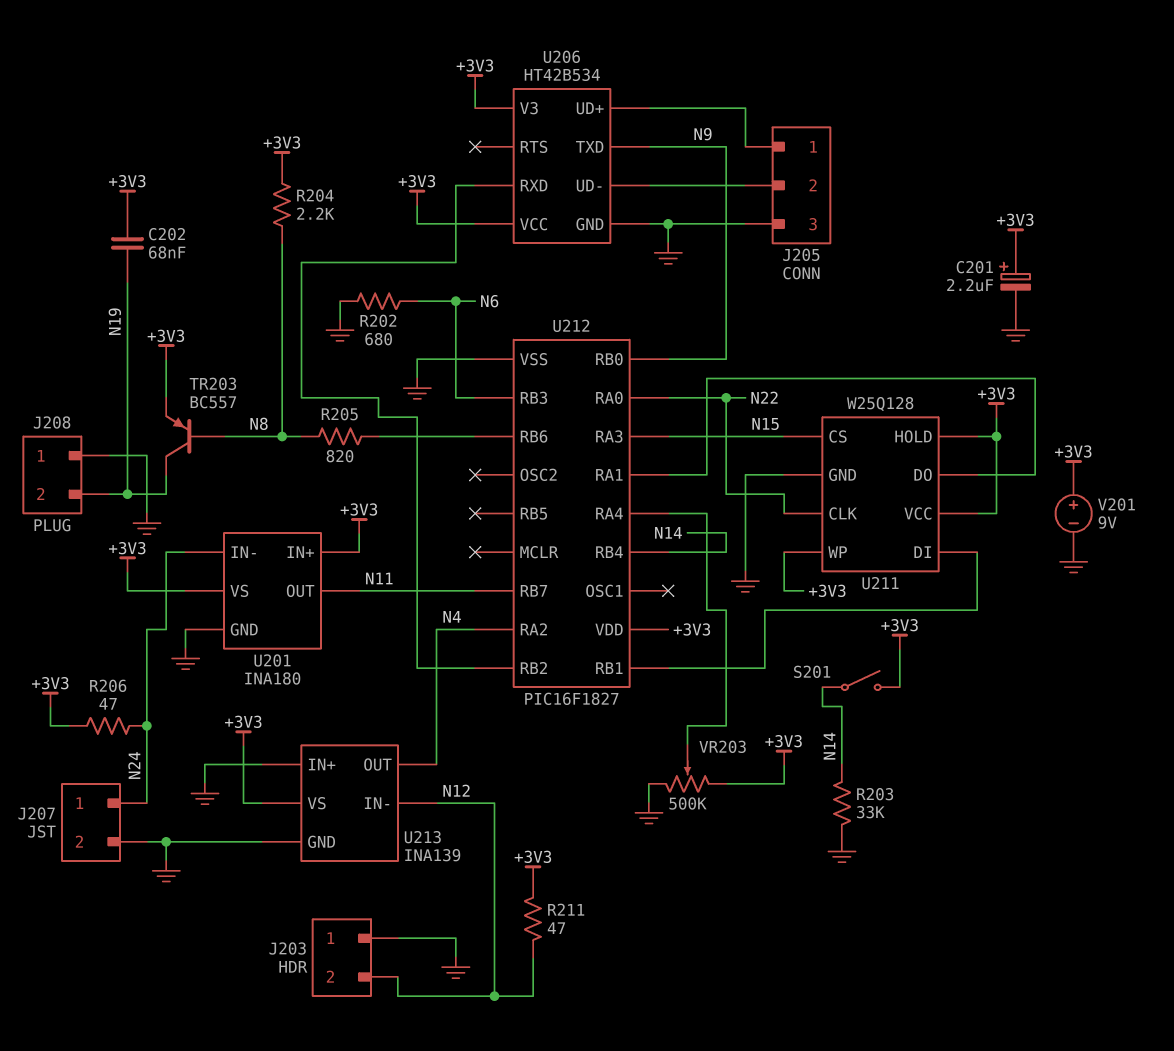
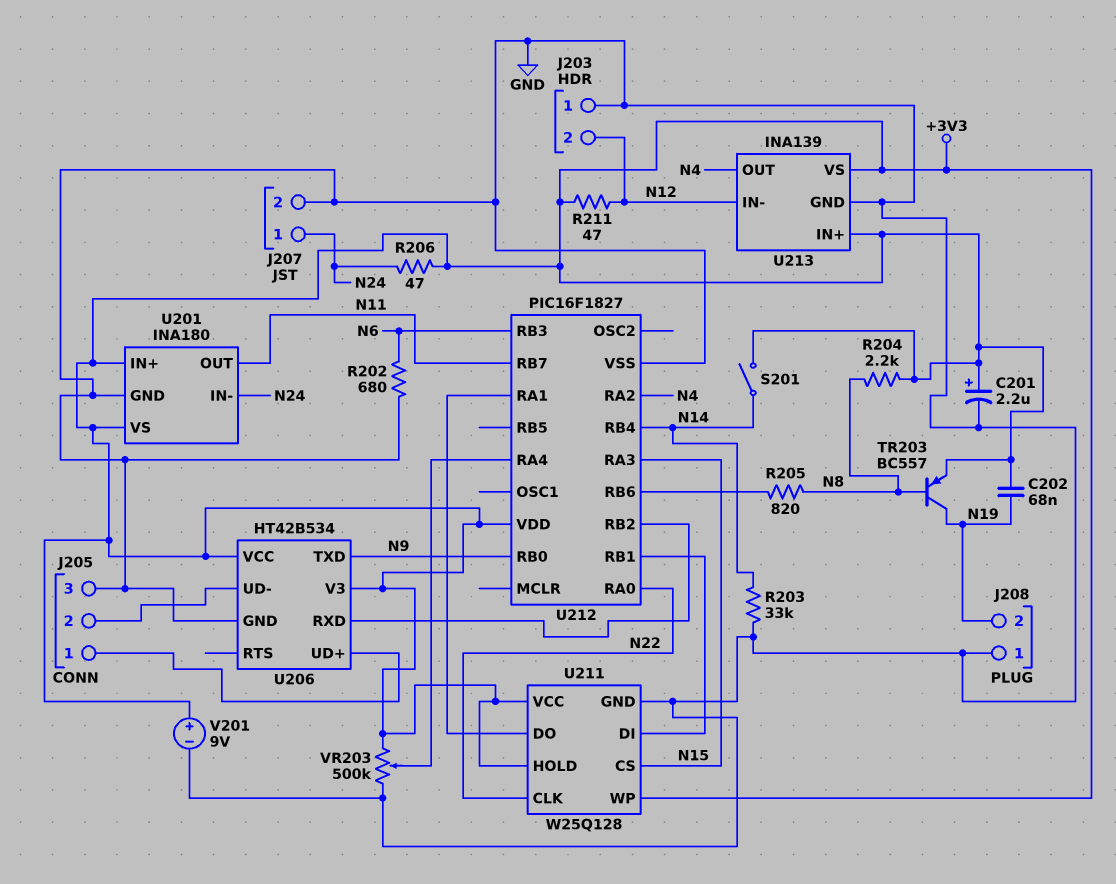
U213 pin IN+: GND -> +3V3

